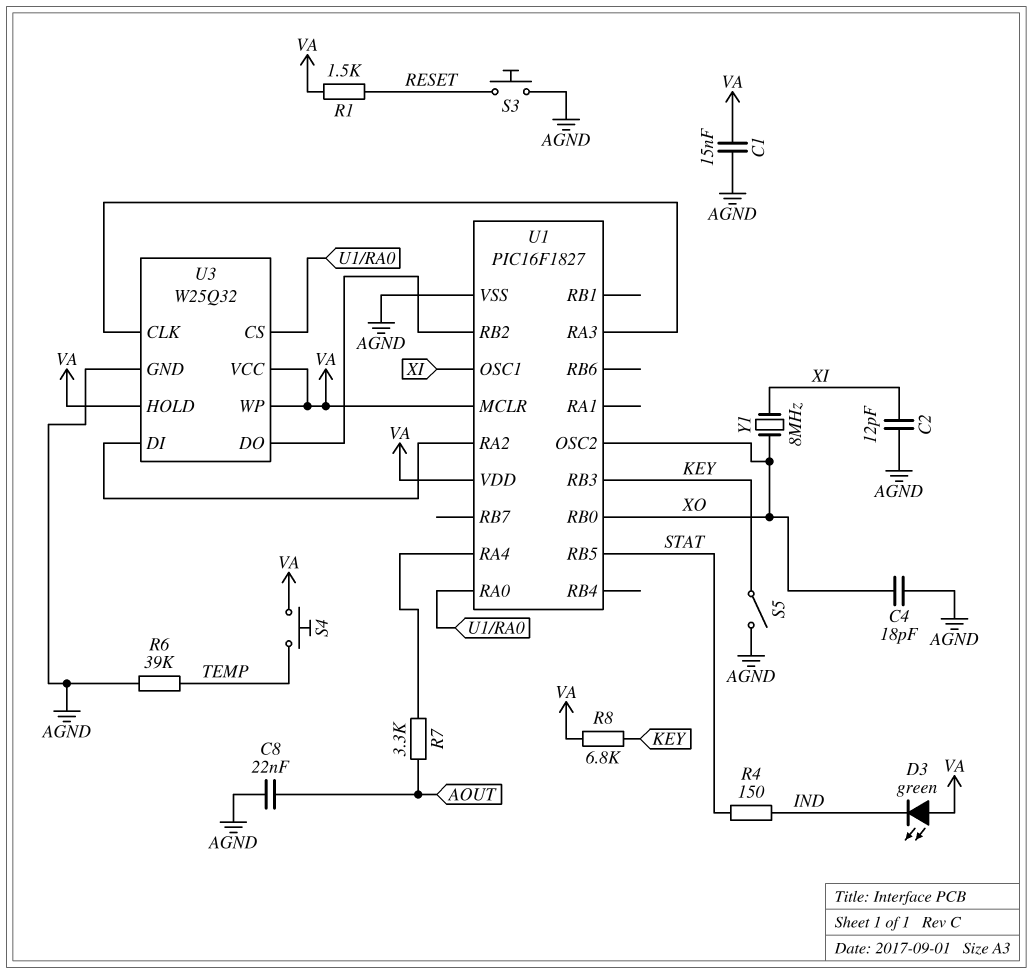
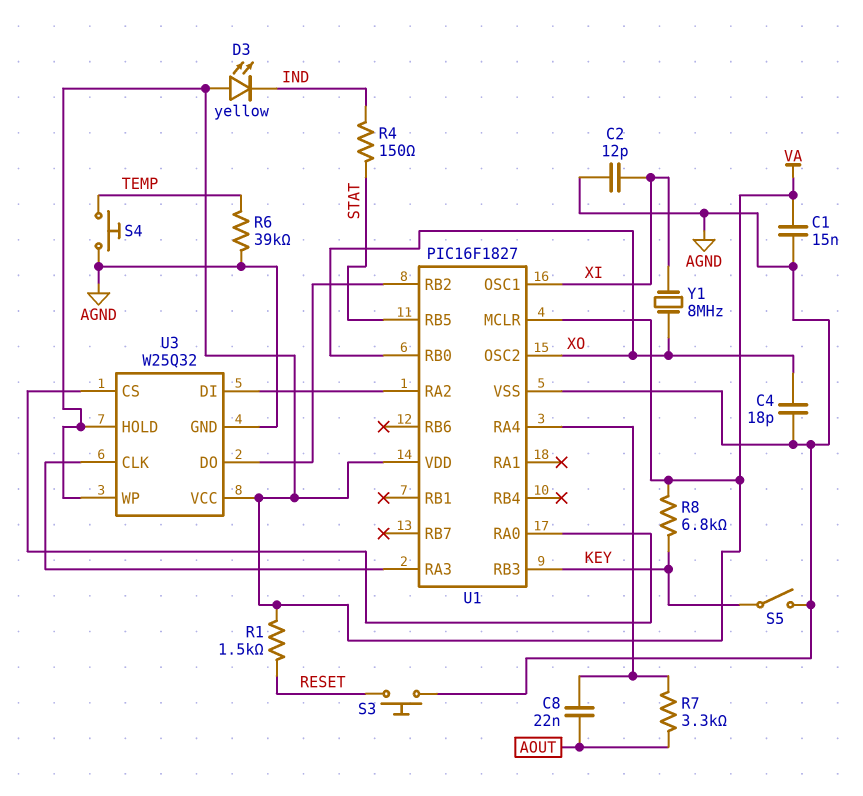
C8: 22nF (AGND, AOUT) -> 22nF (AOUT, U1/RA4)
D3: LED green (A VA, K IND) -> LED yellow (A VA, K IND)
S4: button (TEMP, VA) -> button (AGND, TEMP)

